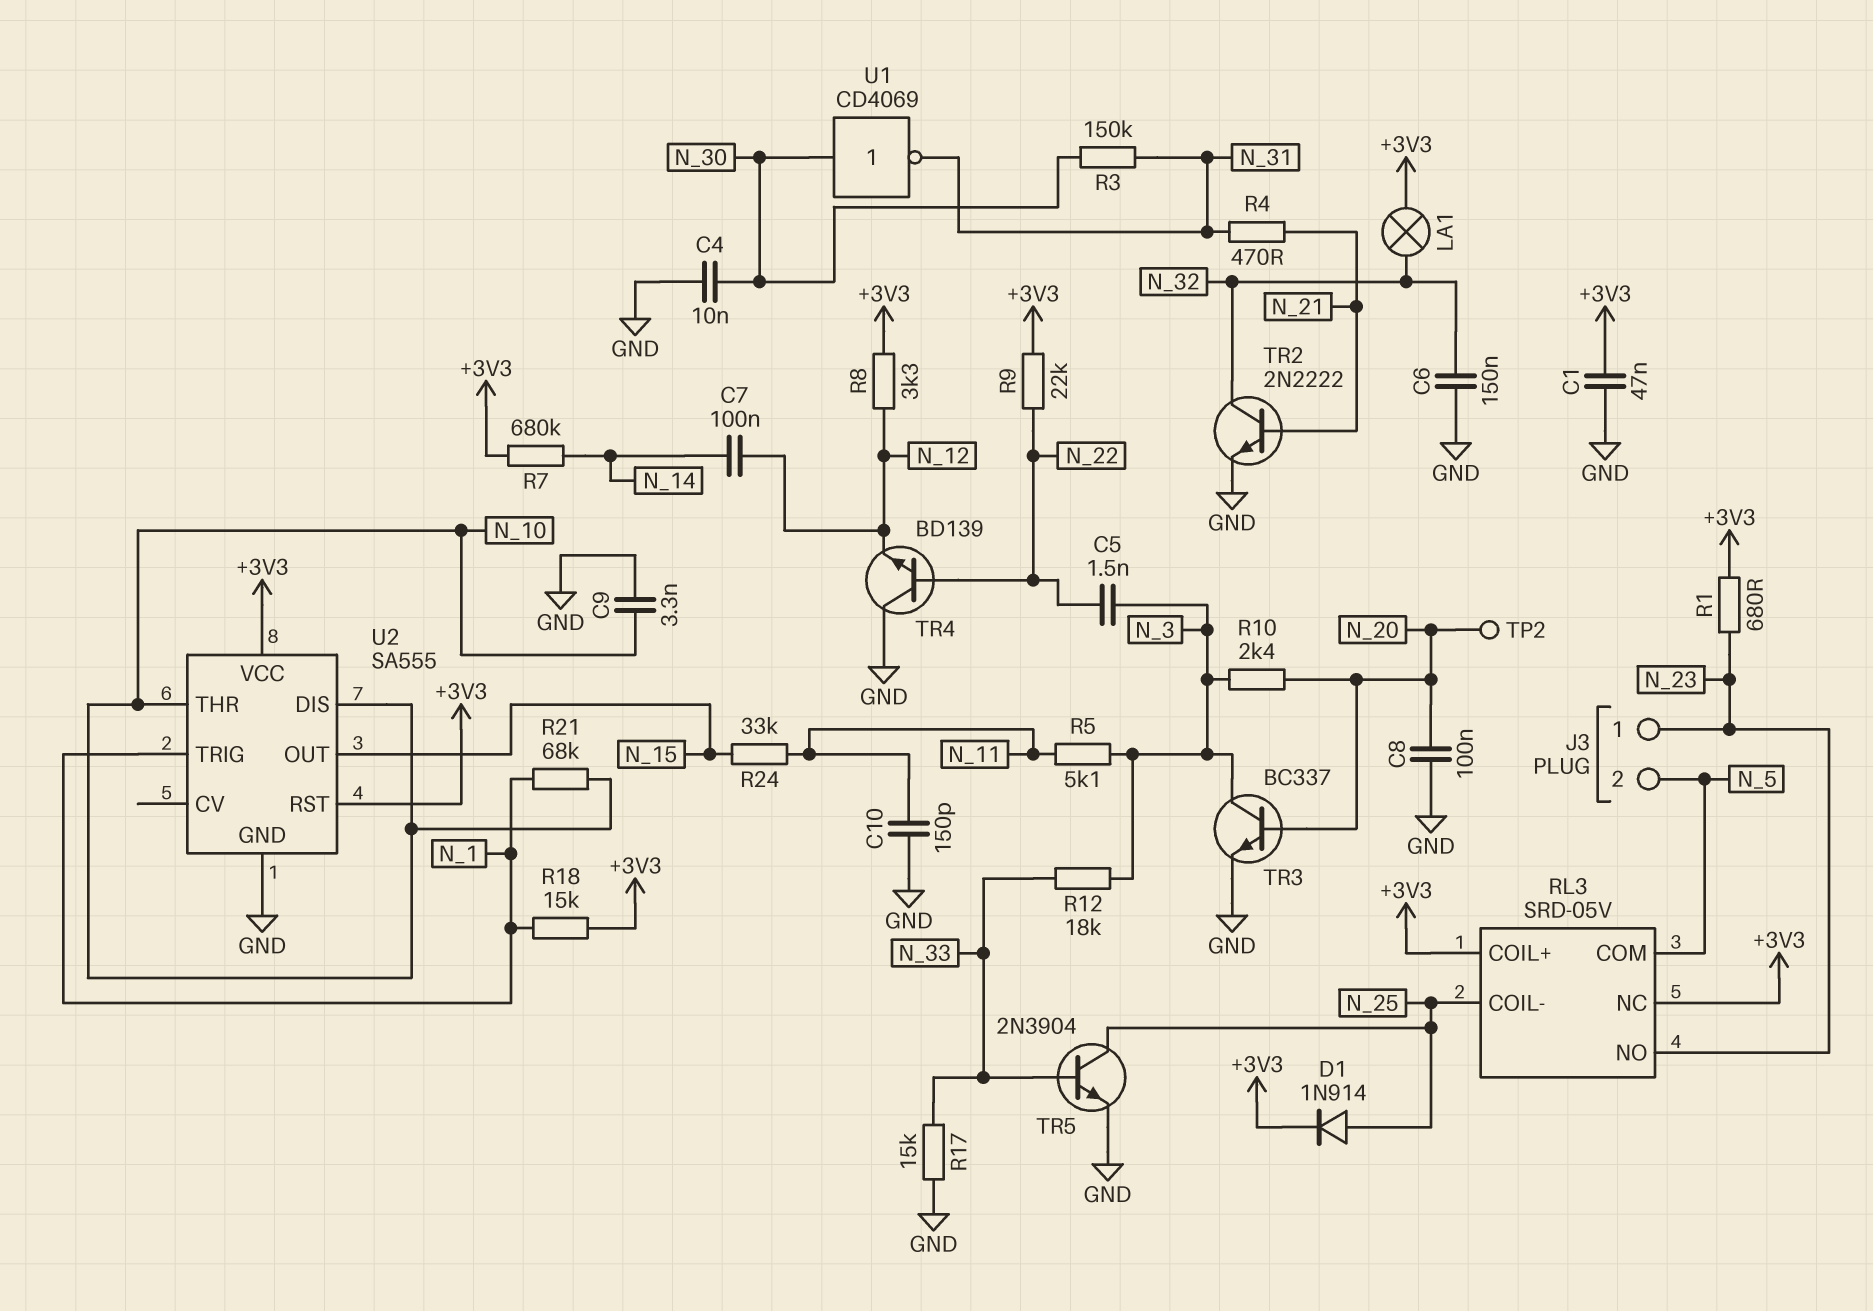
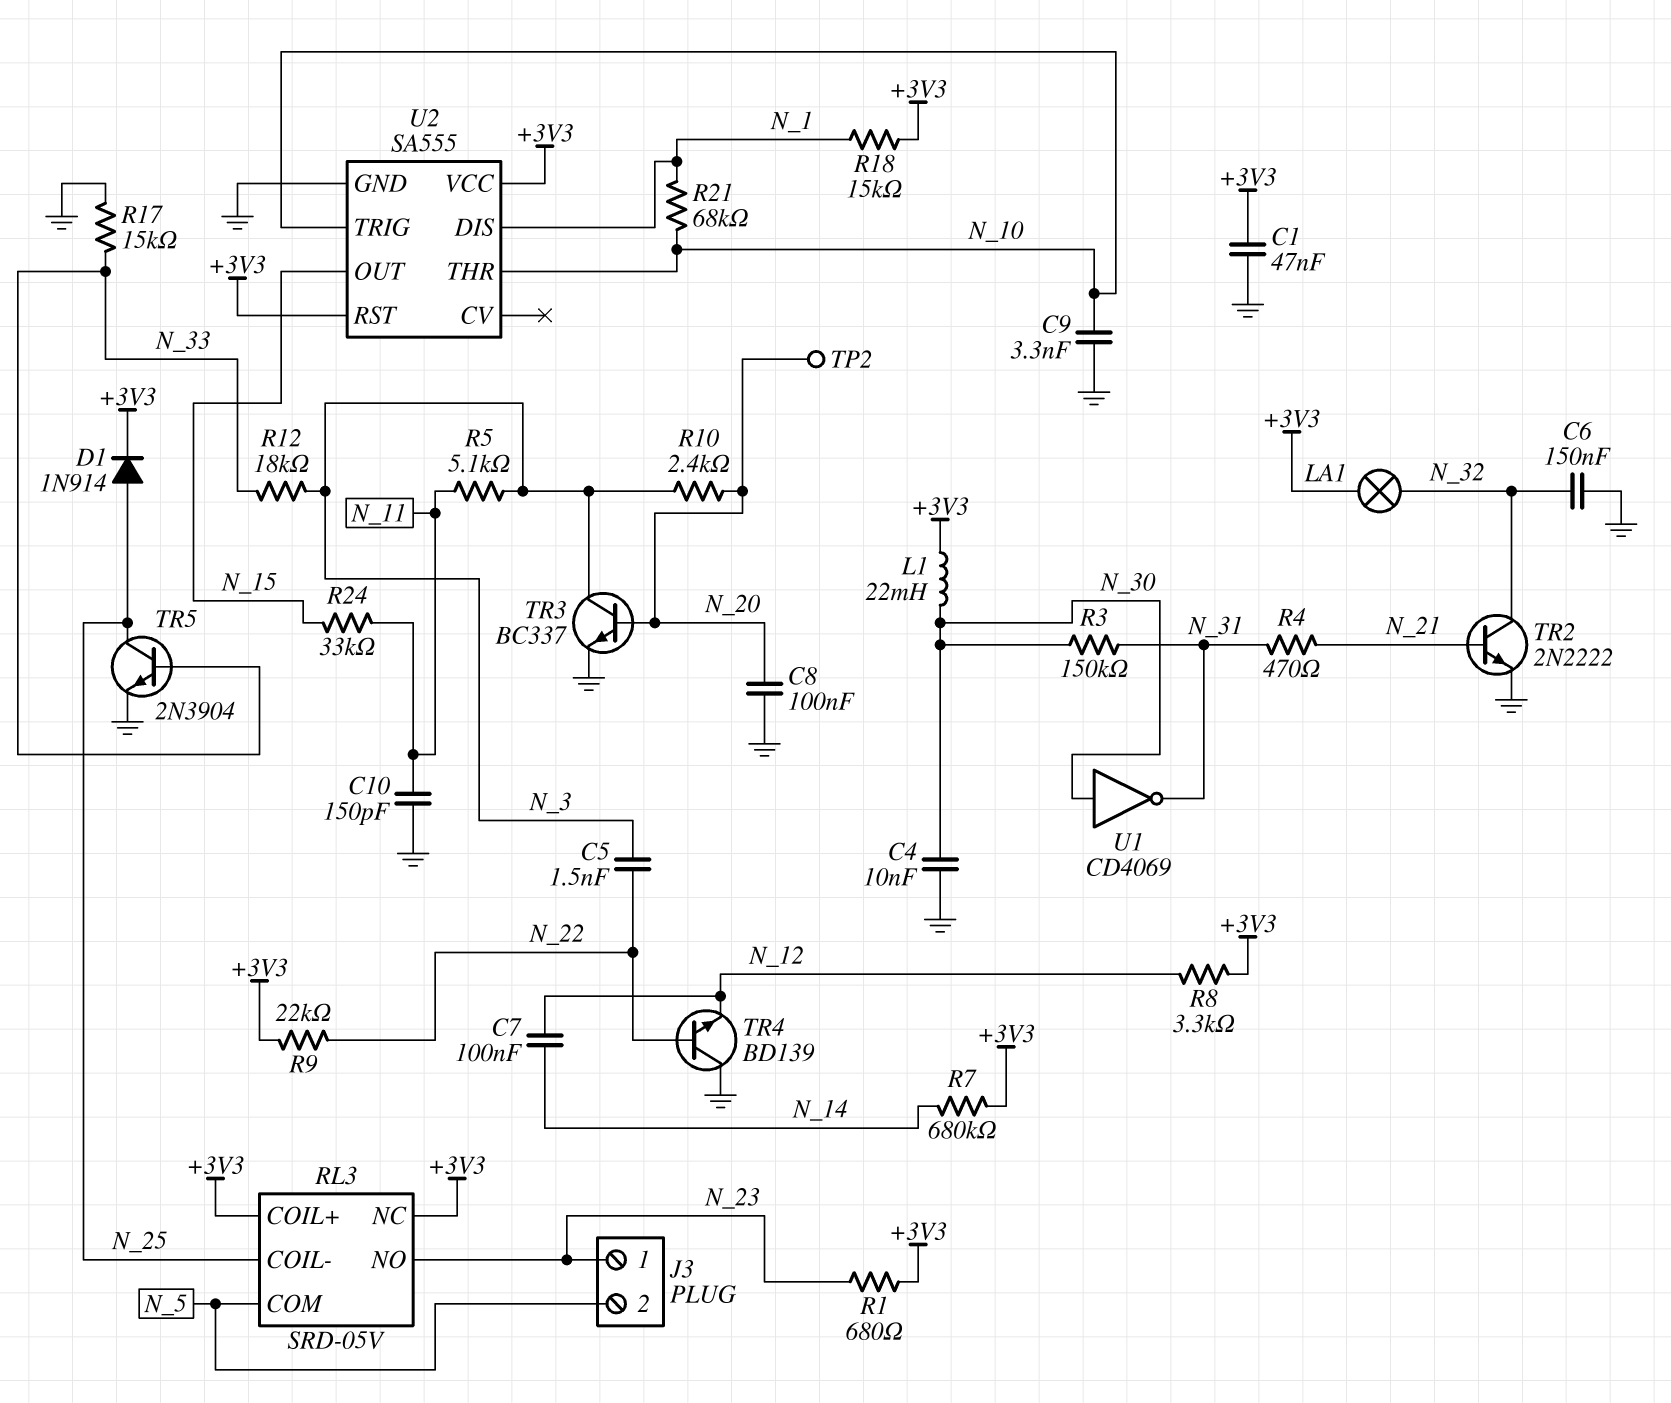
L1: none -> 22mH (+3V3, N_30)
U2 pin DIS: N_10 -> N_1
U2 pin TRIG: N_1 -> N_10

